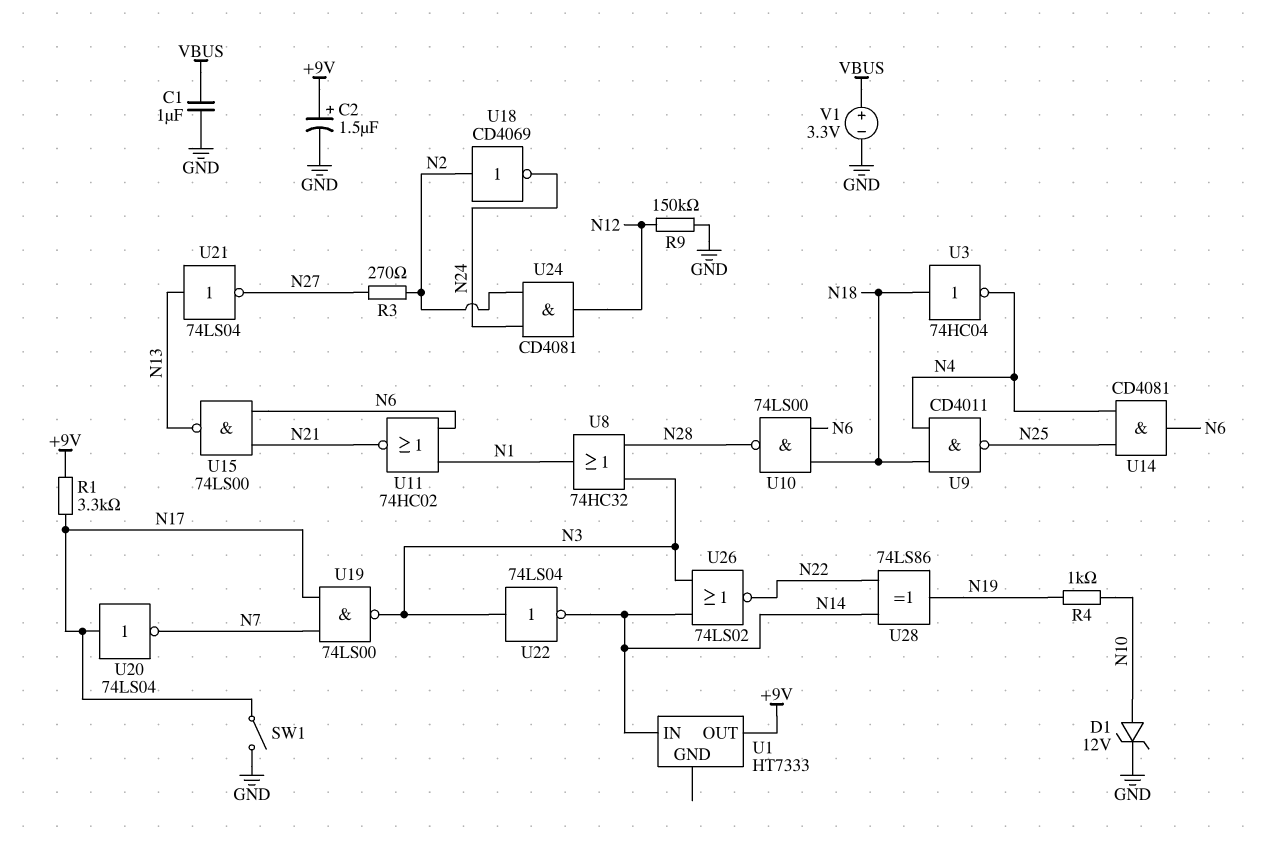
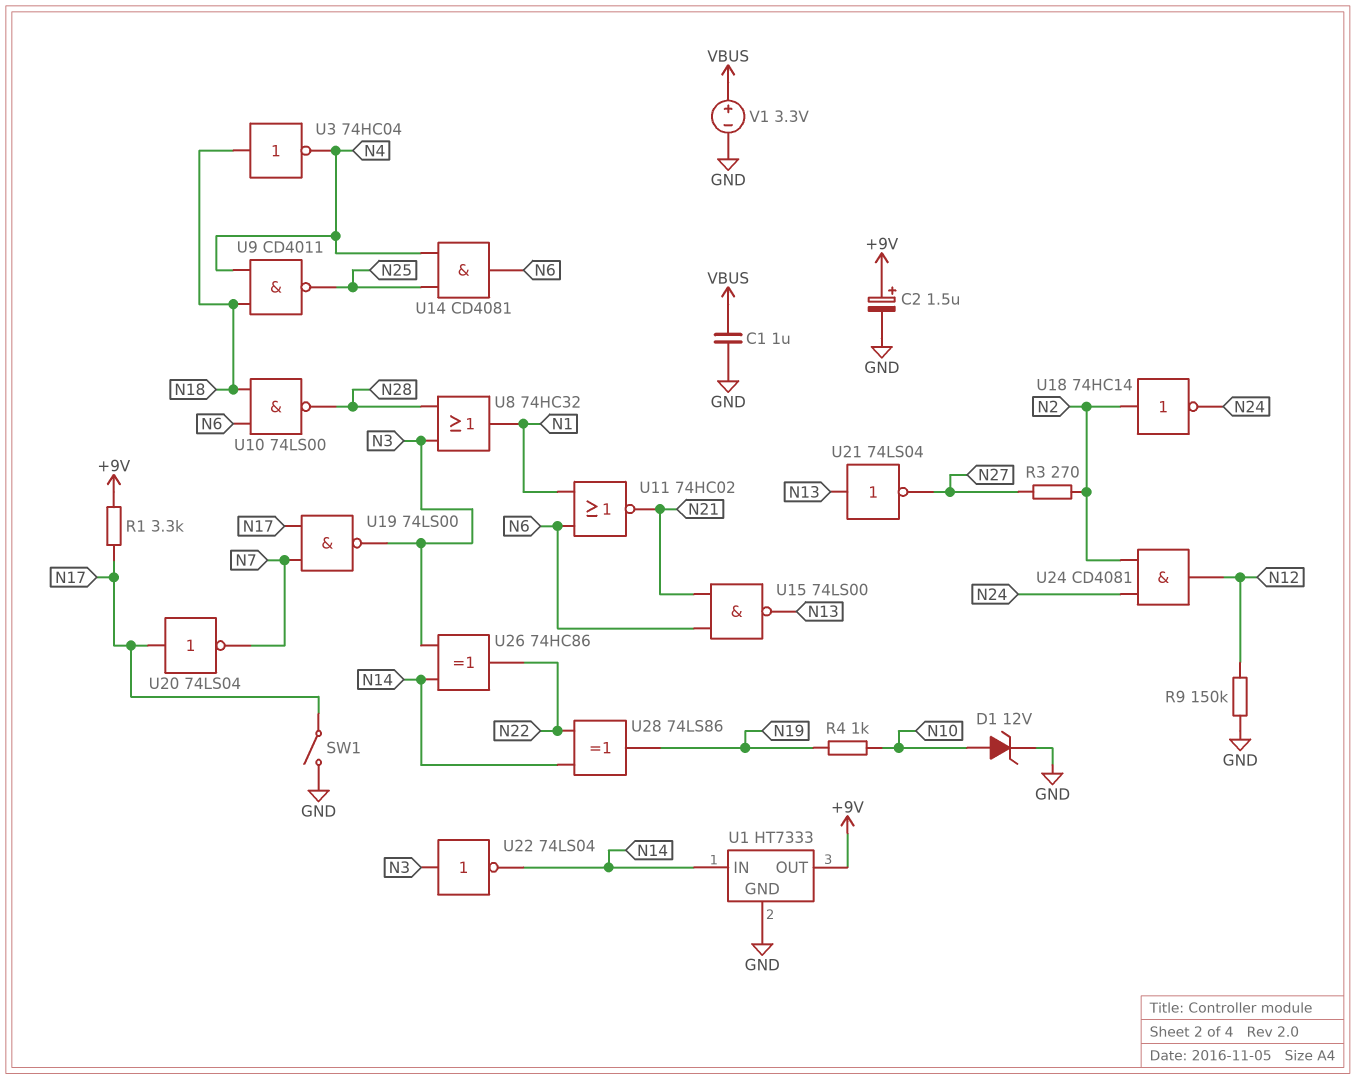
U1 pin GND: none -> GND
U18: NOT CD4069 (in N2, out N24) -> NOT 74HC14 (in N2, out N24)
U26: NOR 74LS02 (in N3, in N14, out N22) -> XOR 74HC86 (in N3, in N14, out N22)

